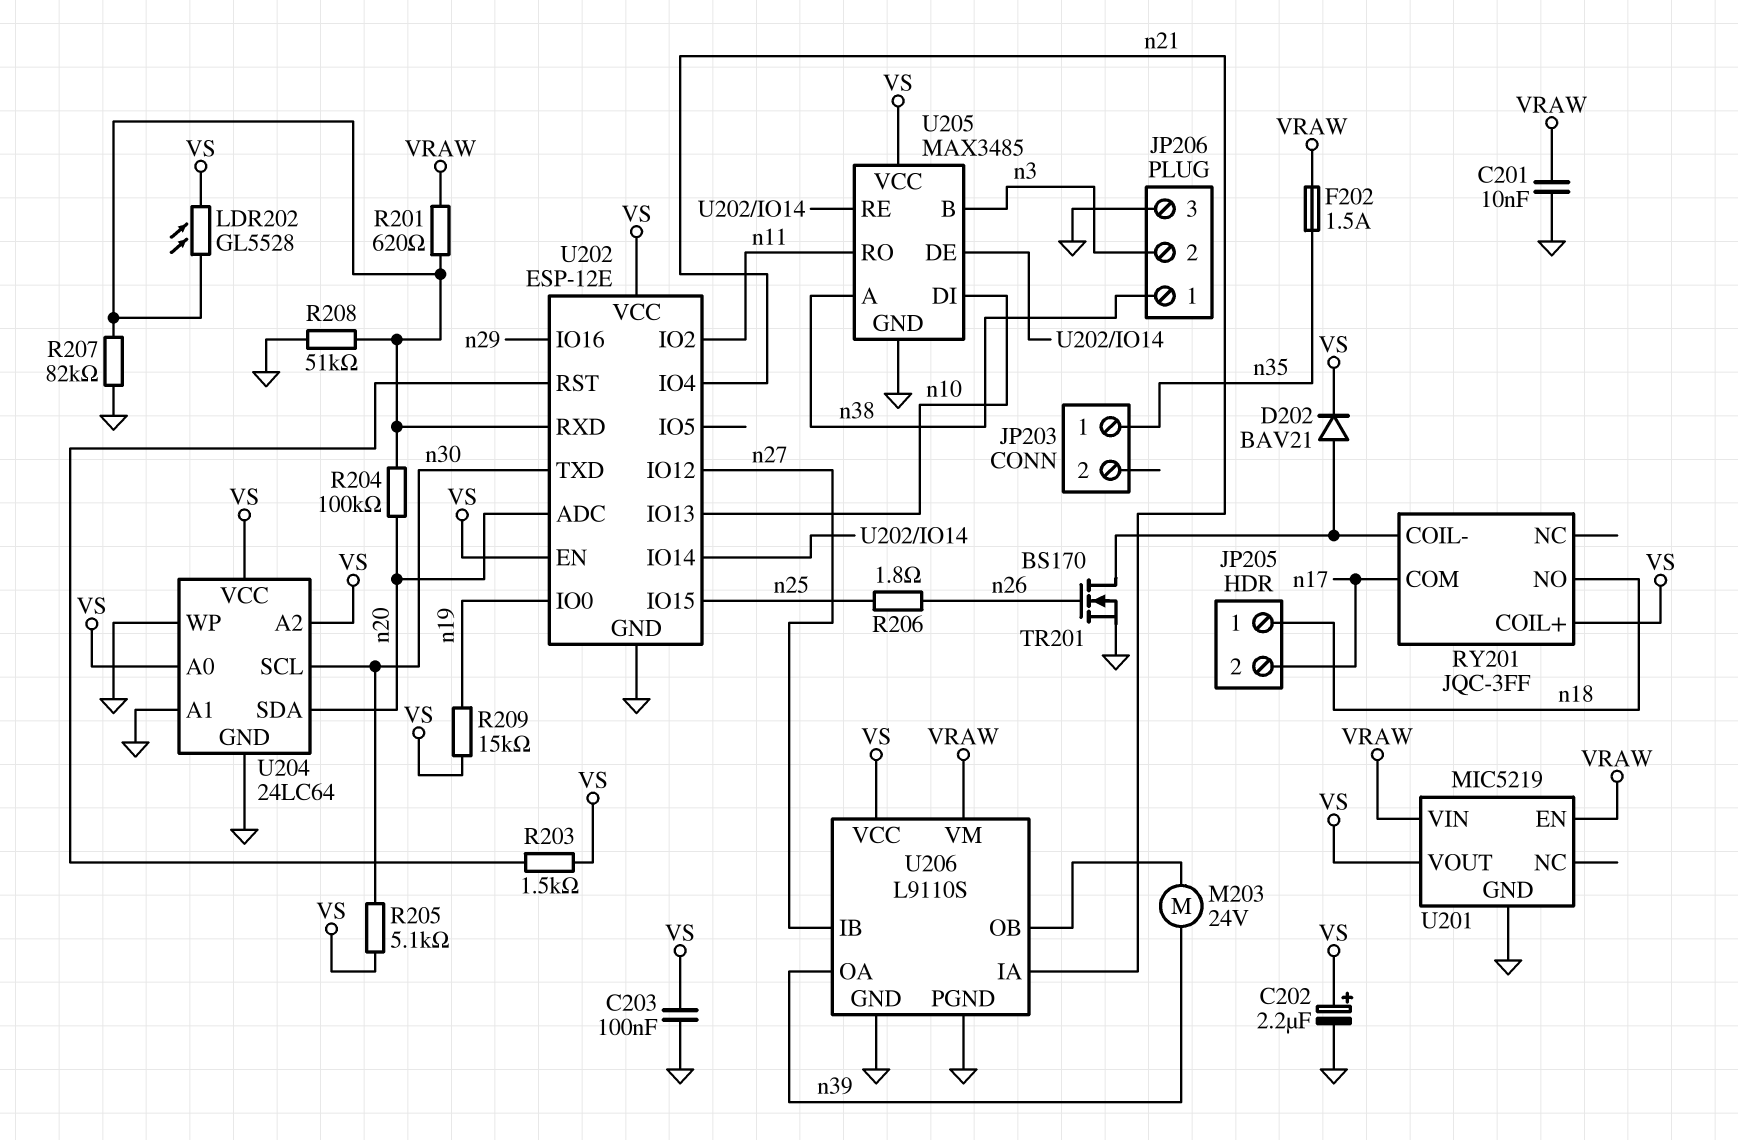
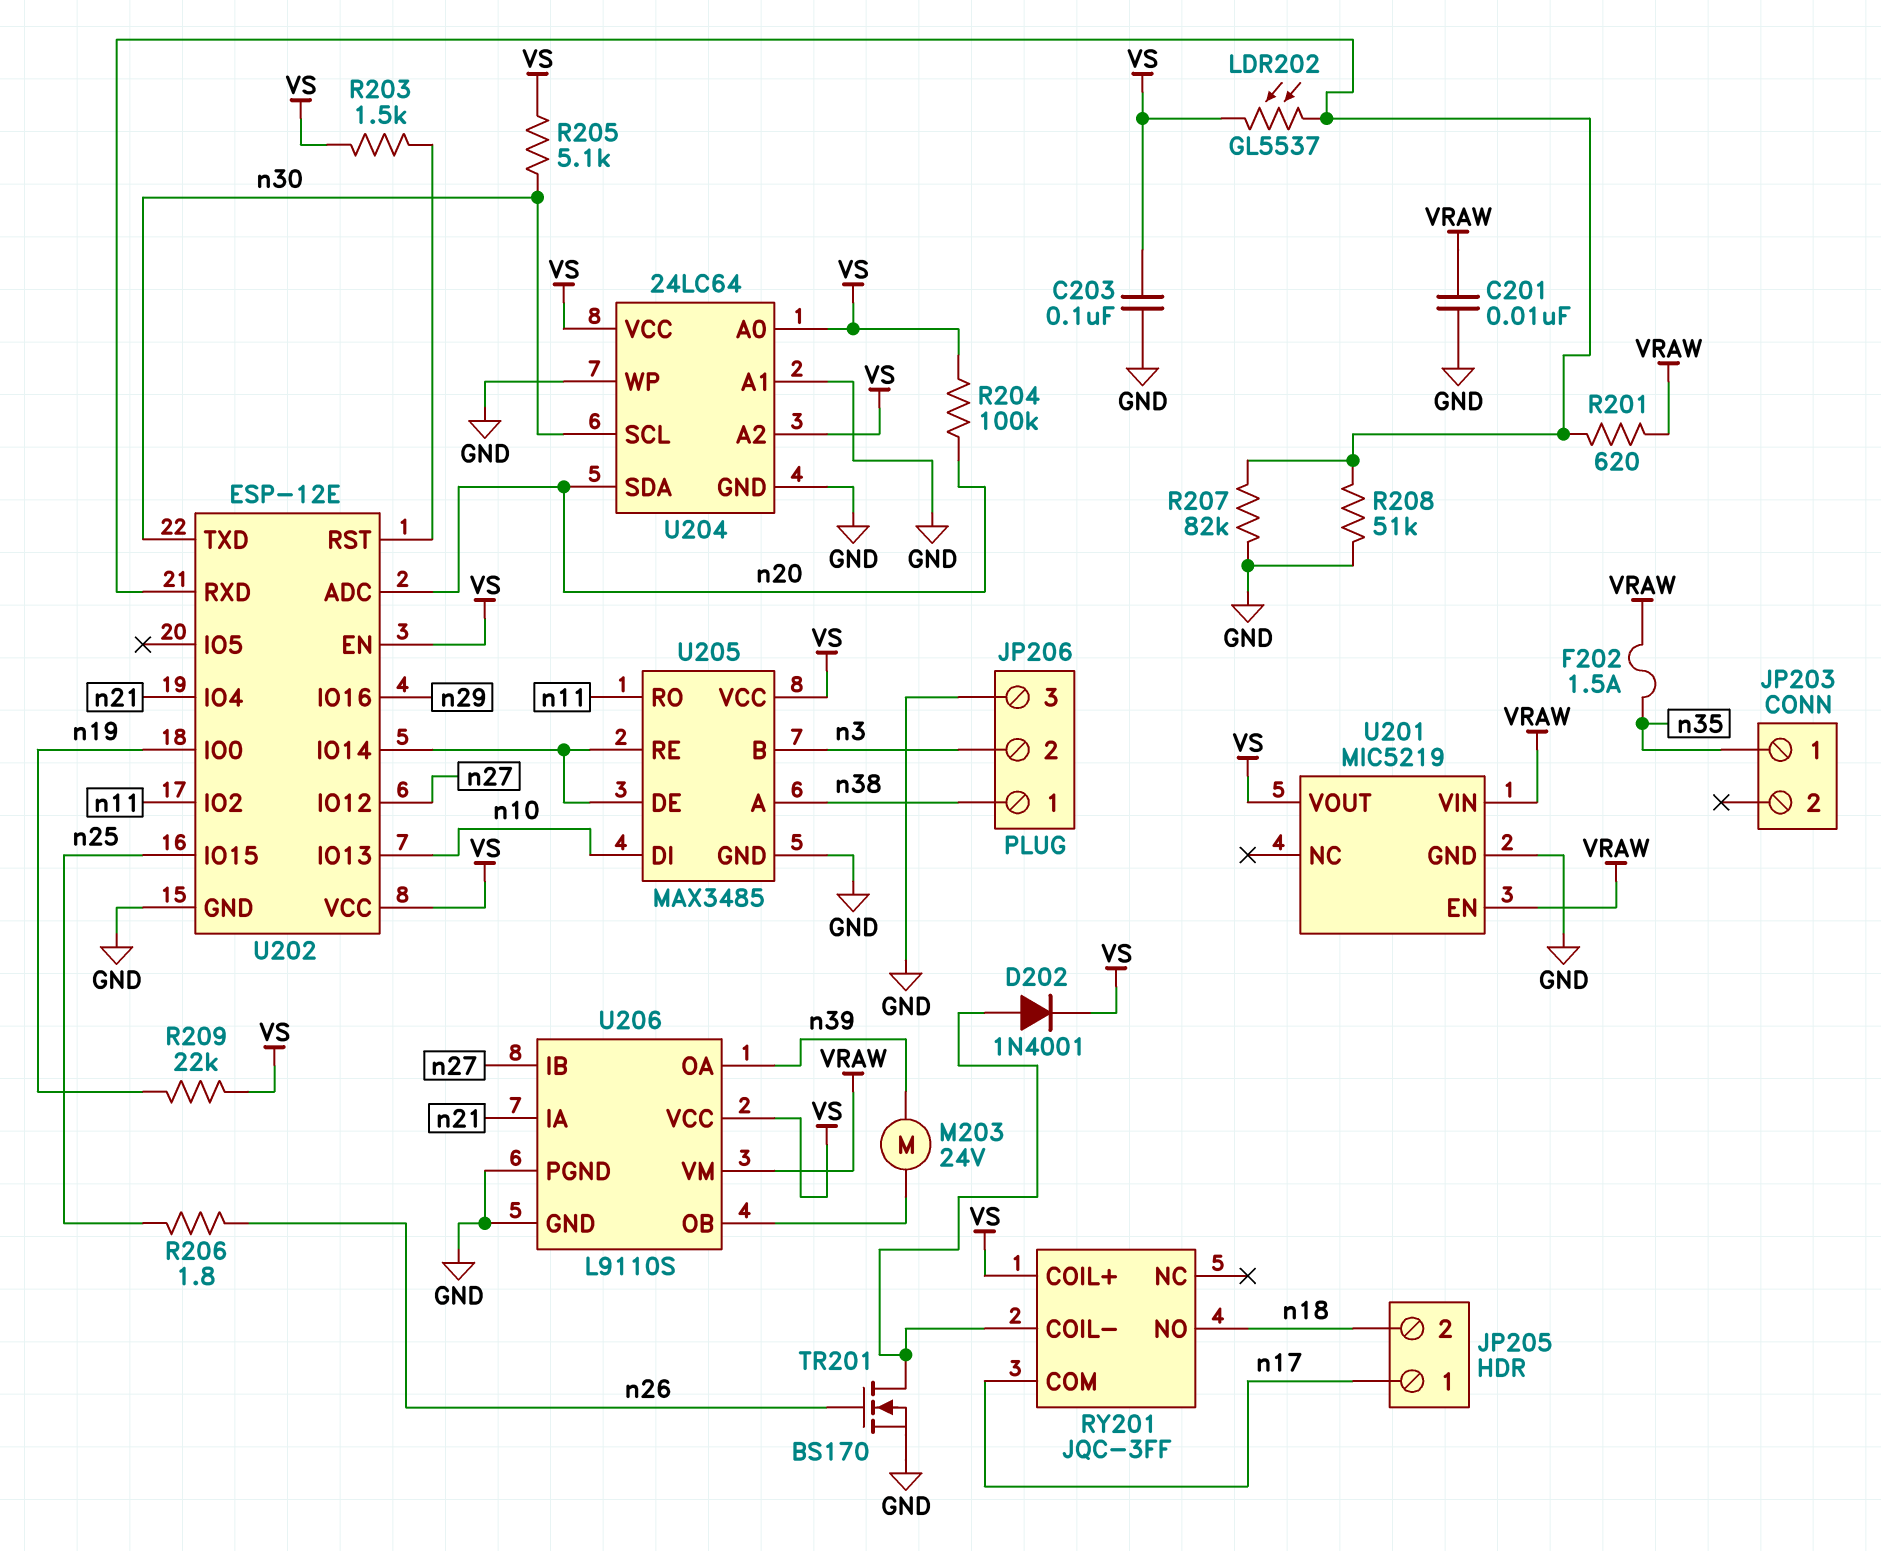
C202: 2.2uF (plus VS, minus GND) -> none
D202: diode BAV21 (A RY201/COIL-, K VS) -> diode 1N4001 (A RY201/COIL-, K VS)
JP205 pin 1: n18 -> n17
JP205 pin 2: n17 -> n18
LDR202: GL5528 (U202/RXD, VS) -> GL5537 (U202/RXD, VS)
R204: 100k (U202/RXD, n20) -> 100k (VS, n20)
R209: 15k (VS, n19) -> 22k (VS, n19)

